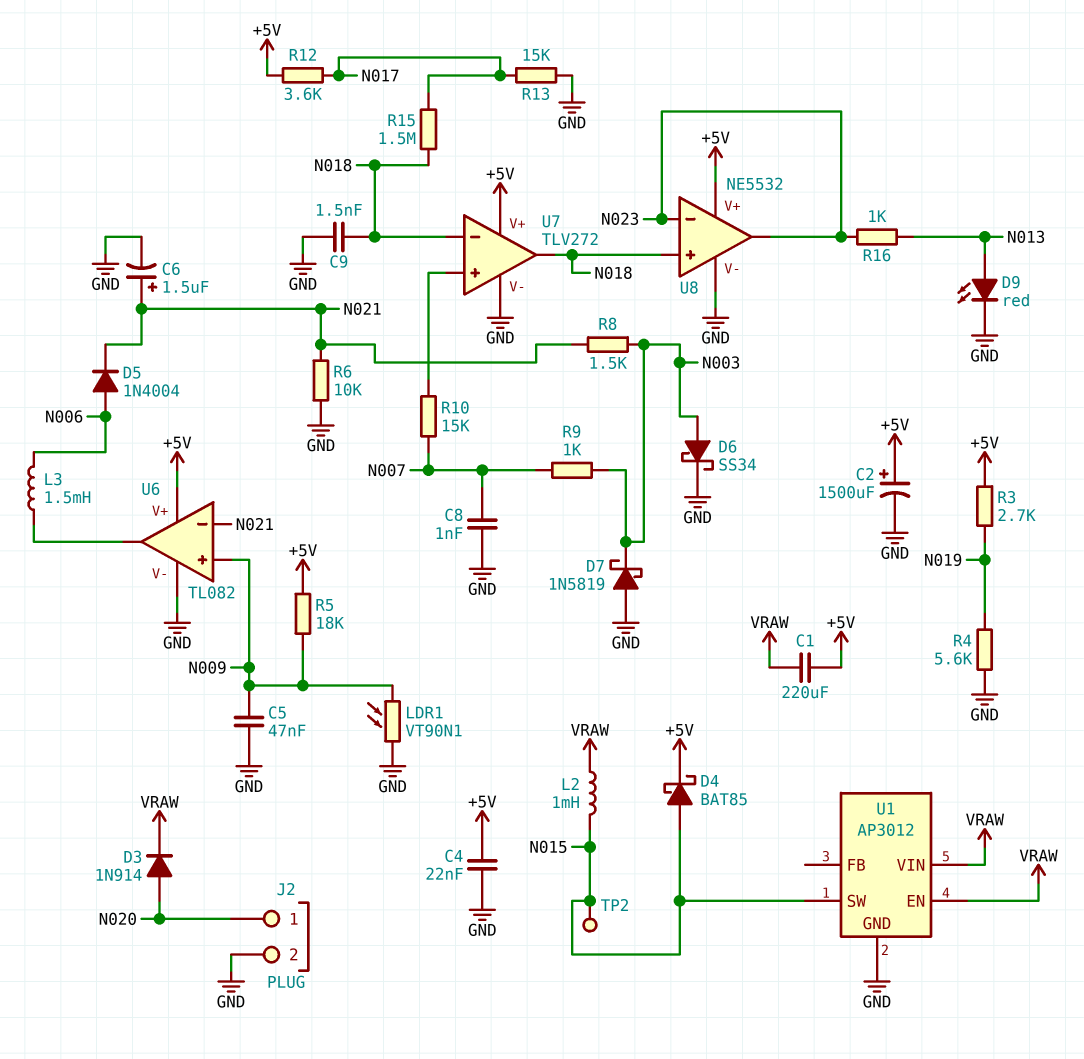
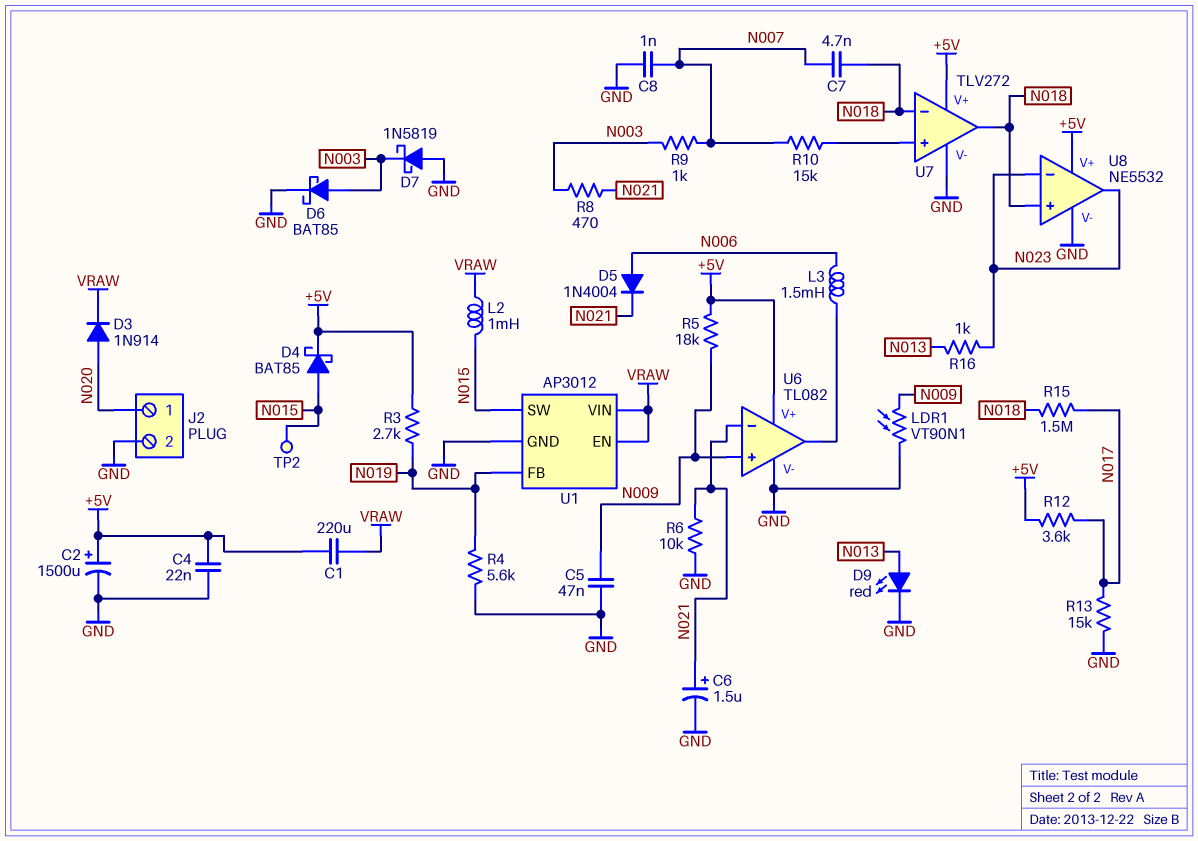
C7: none -> 4.7nF (N007, N018)
C9: 1.5nF (GND, N018) -> none
D6: schottky SS34 (A N003, K GND) -> schottky BAT85 (A N003, K GND)
R8: 1.5k (N003, N021) -> 470 (N003, N021)
U1 pin FB: none -> N019

